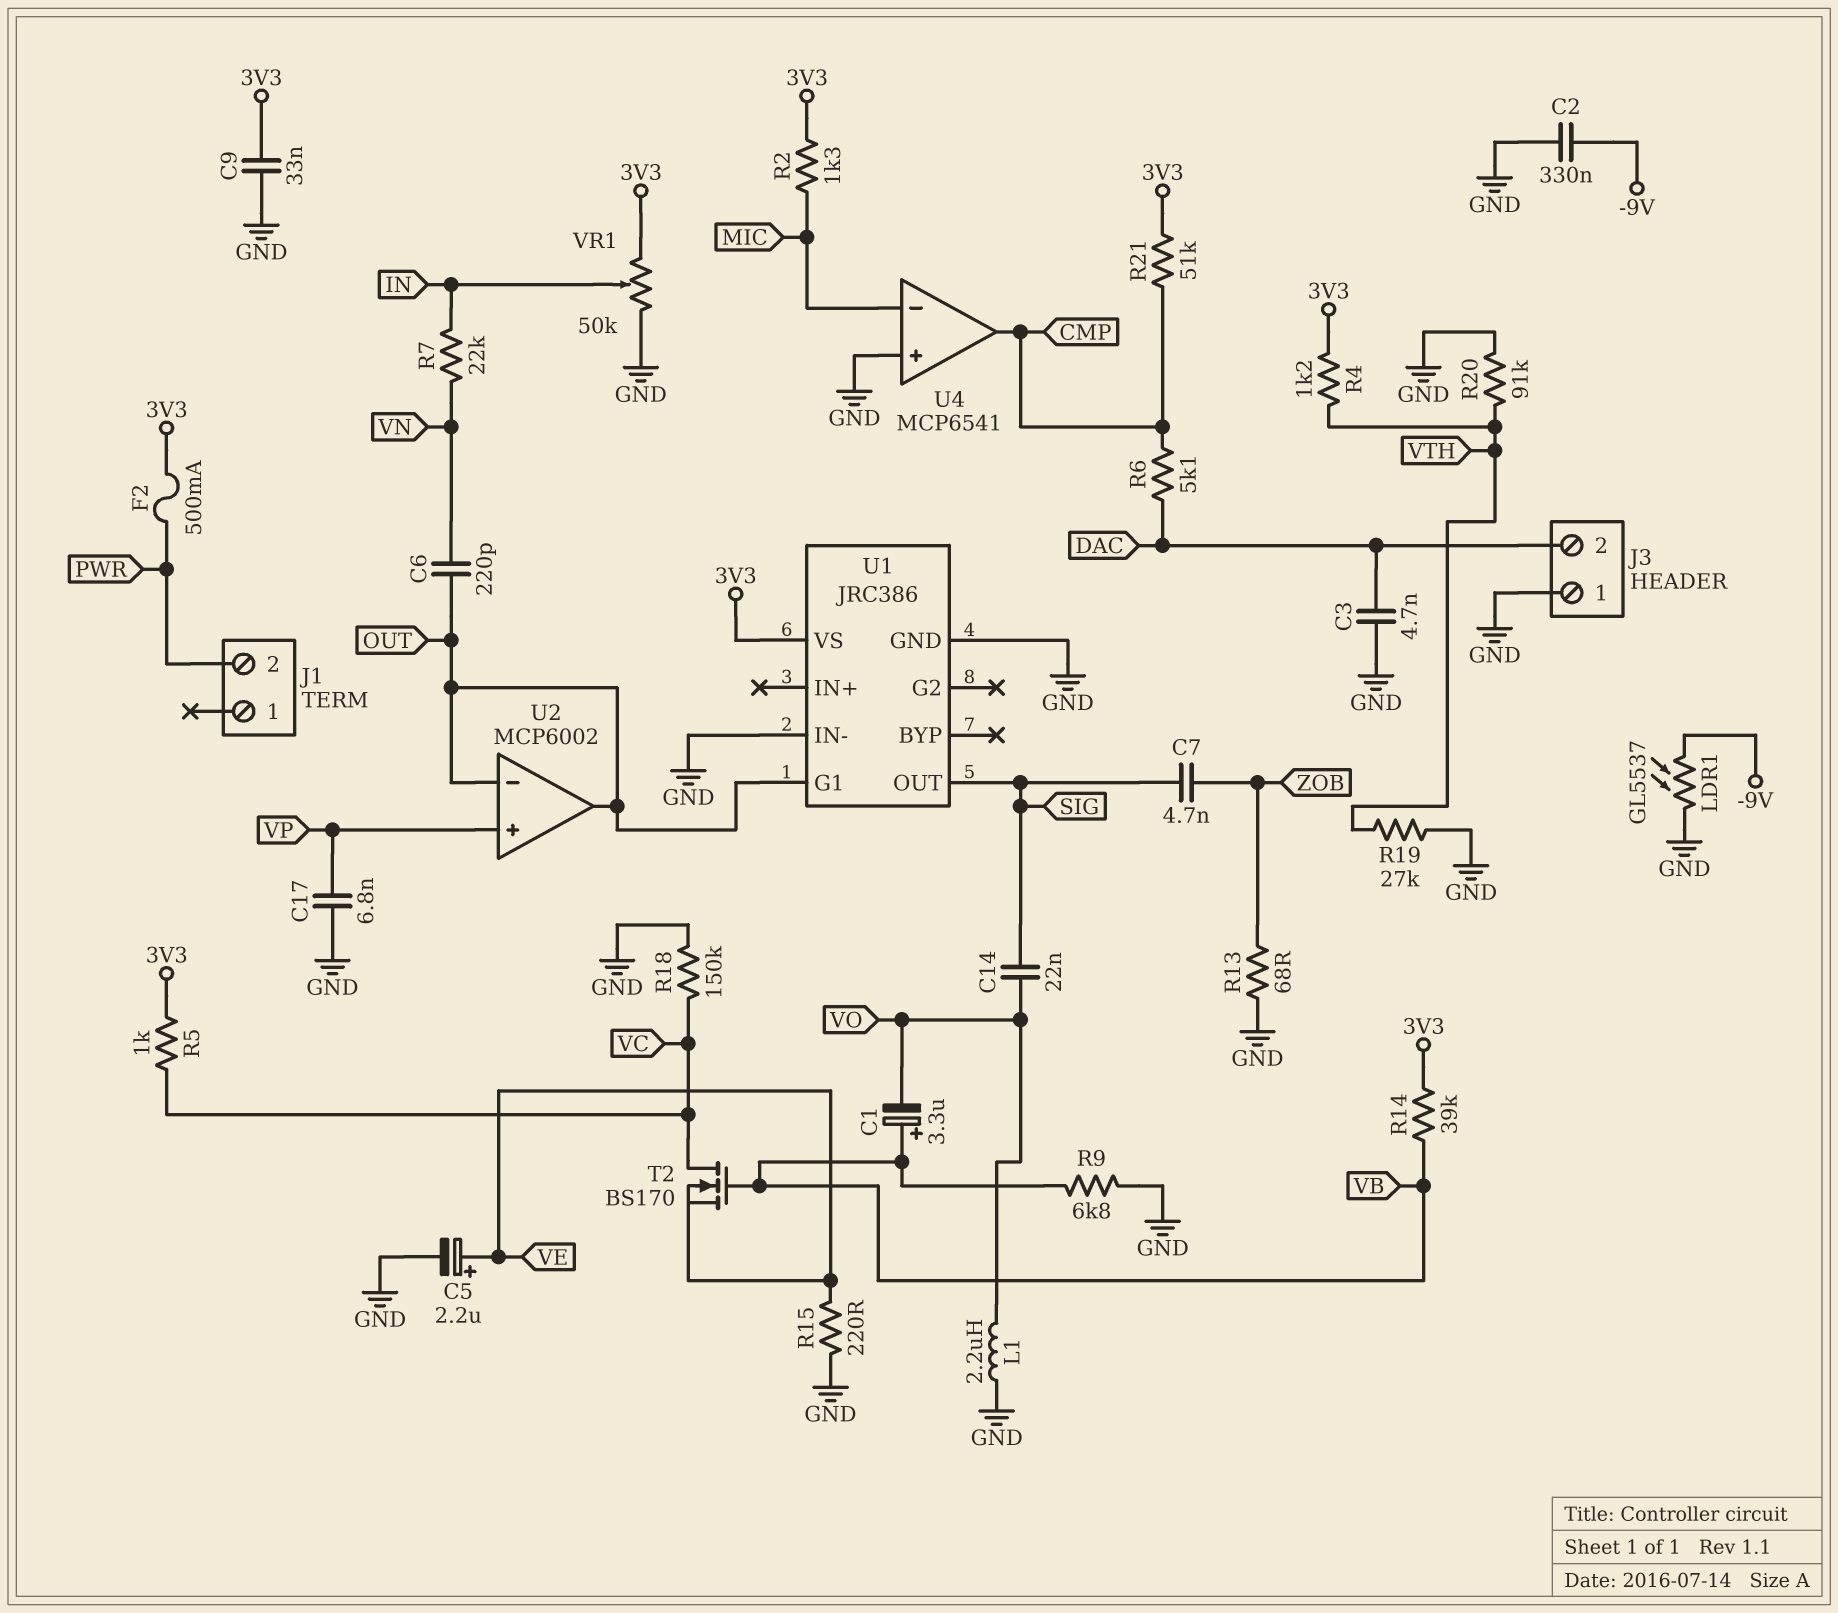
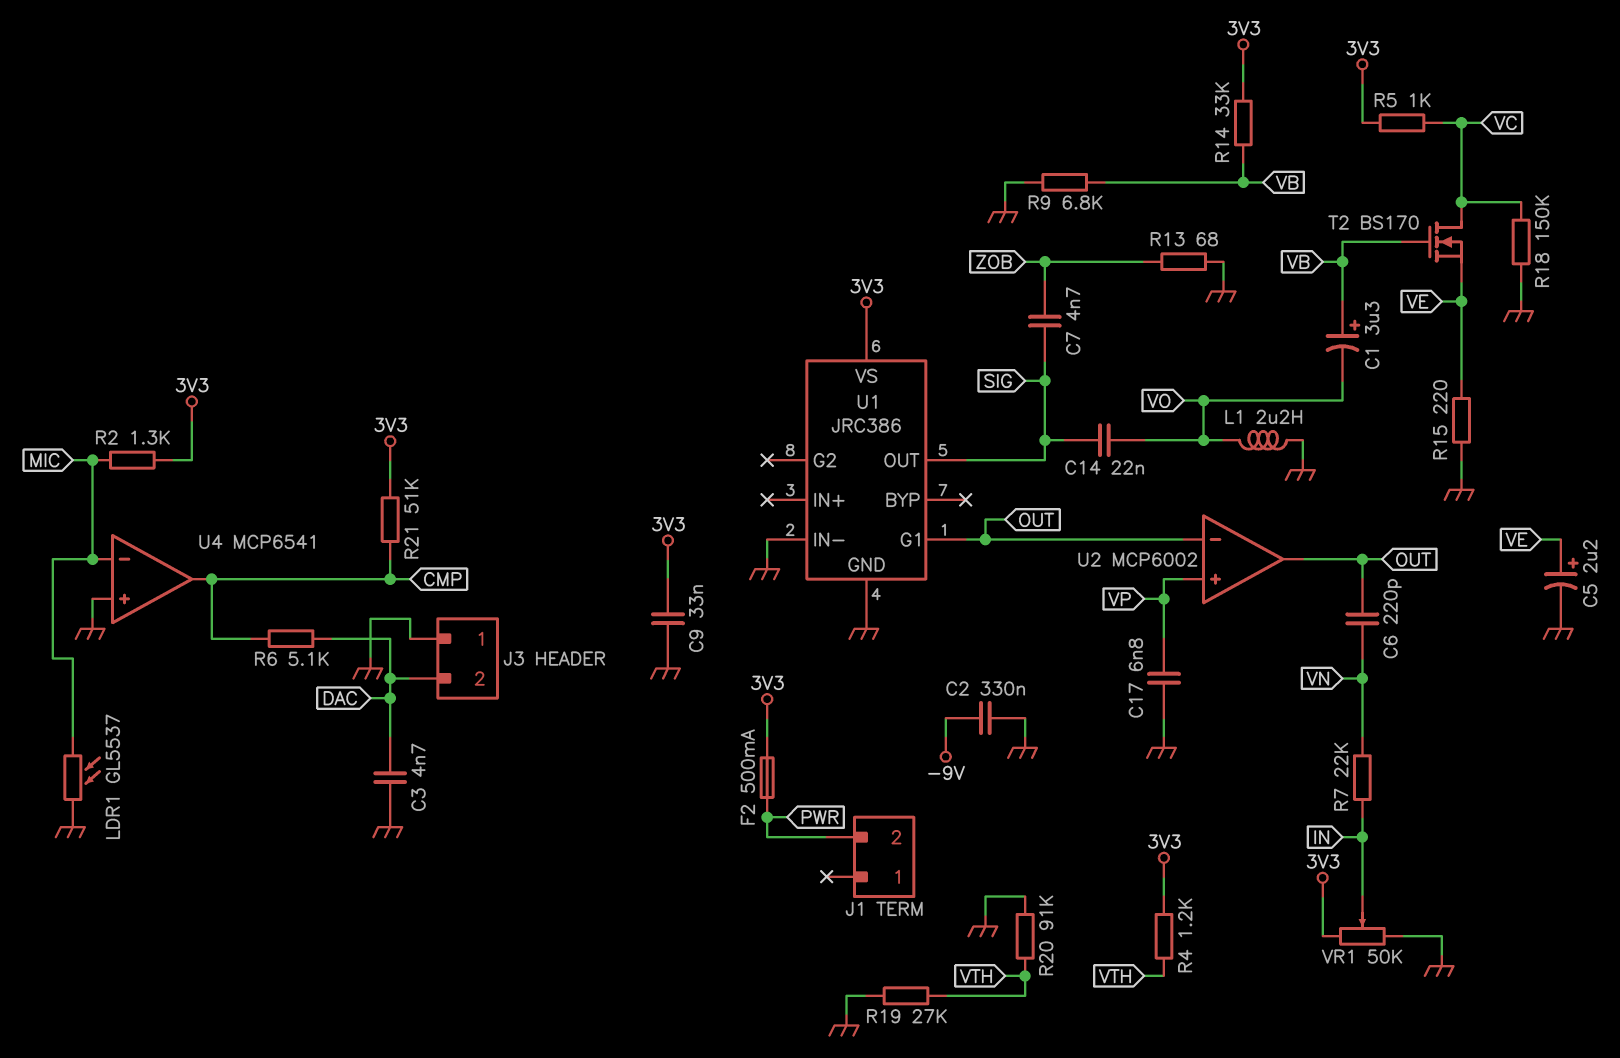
LDR1: GL5537 (-9V, GND) -> GL5537 (GND, MIC)
R14: 39k (3V3, VB) -> 33k (3V3, VB)

